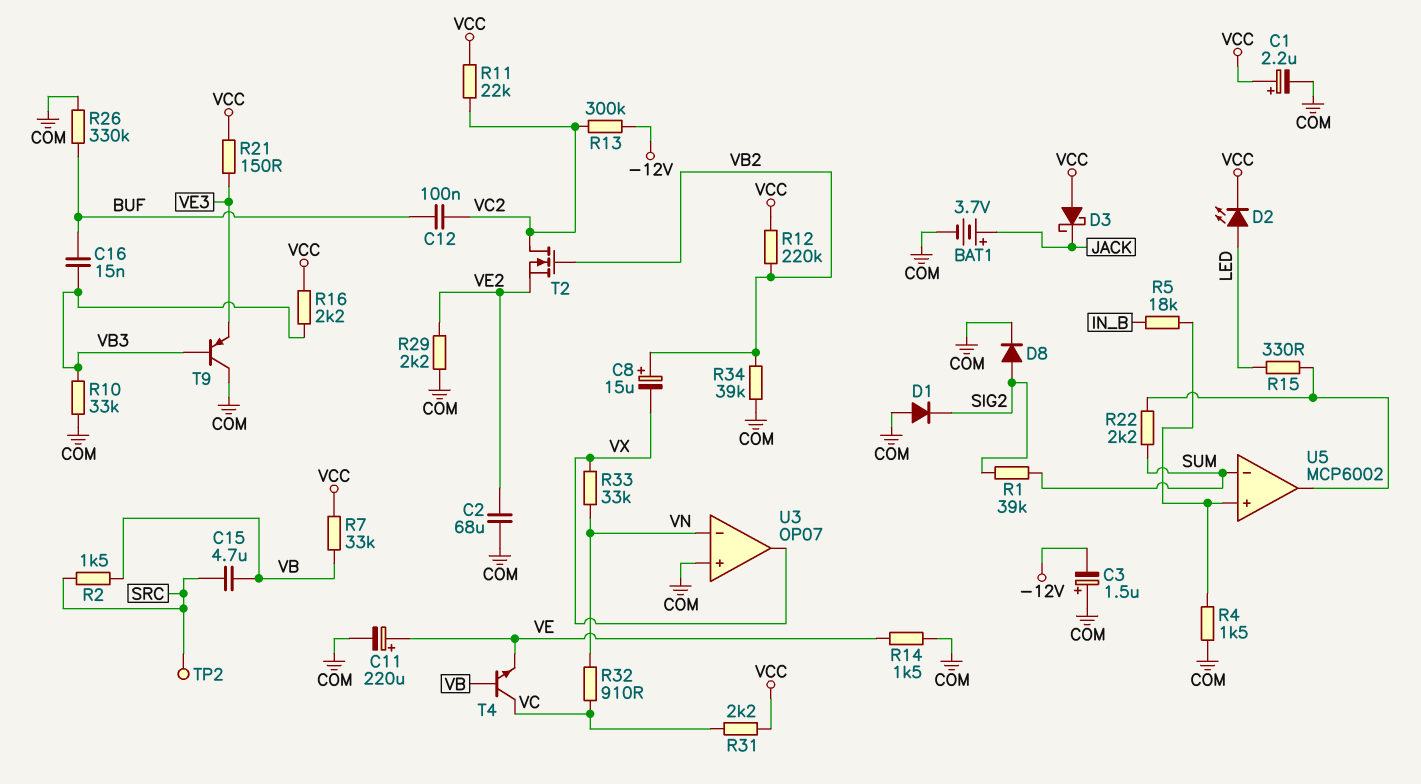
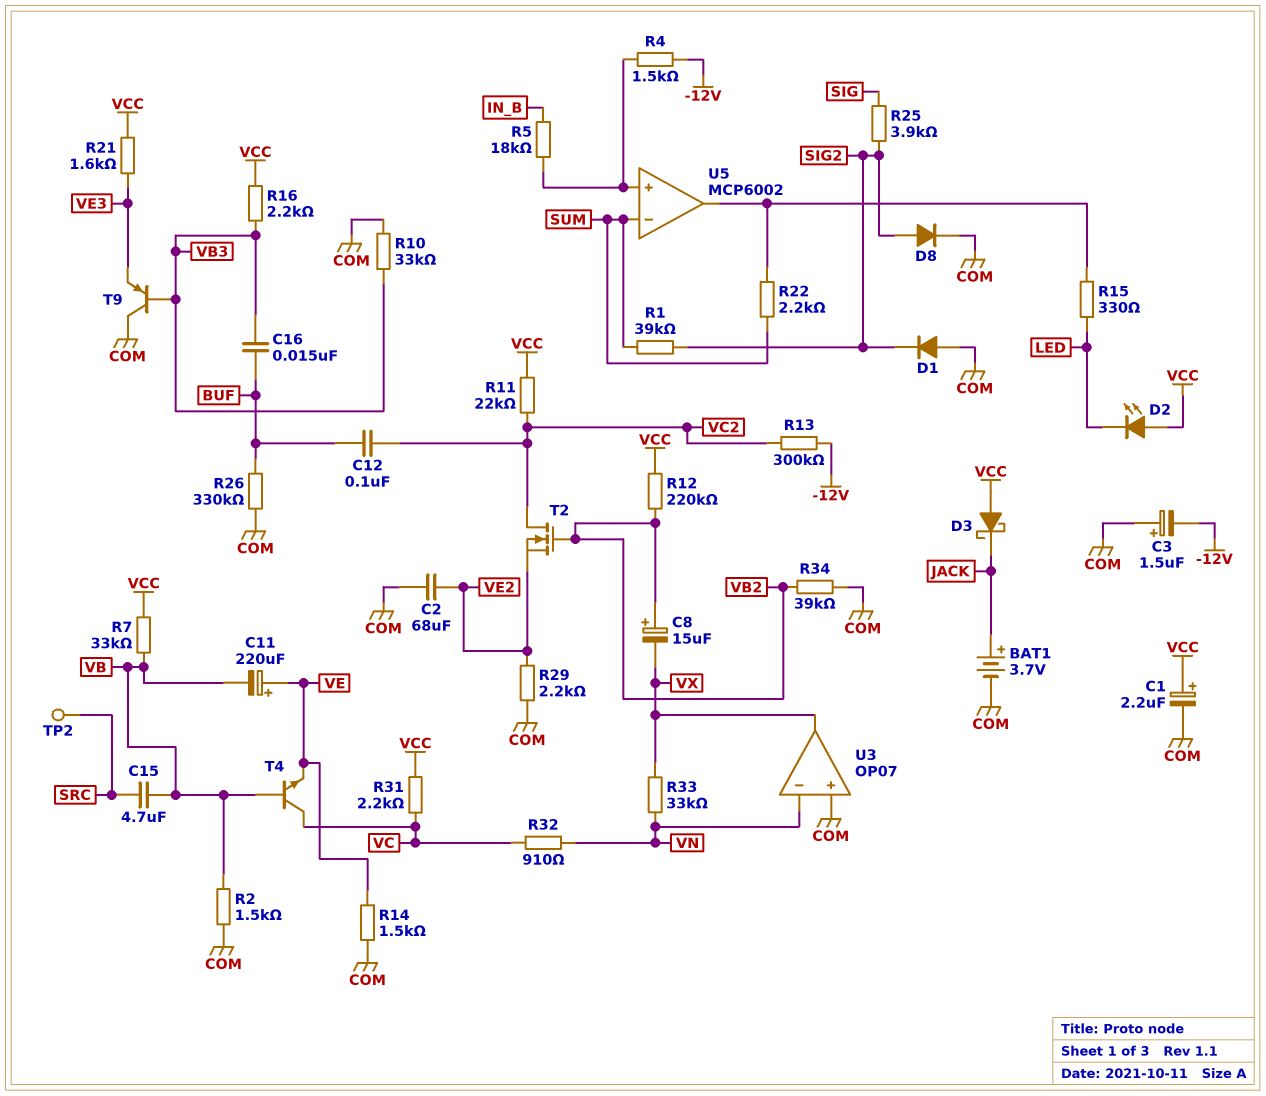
C11: 220uF (plus VE, minus COM) -> 220uF (plus VE, minus VB)
D2: LED (A LED, K VCC) -> LED (A VCC, K LED)
R2: 1.5k (SRC, VB) -> 1.5k (COM, VB)
R4: 1.5k (COM, U5/in+) -> 1.5k (-12V, U5/in+)
R21: 150 (VCC, VE3) -> 1.6k (VCC, VE3)
R25: none -> 3.9k (SIG, SIG2)

